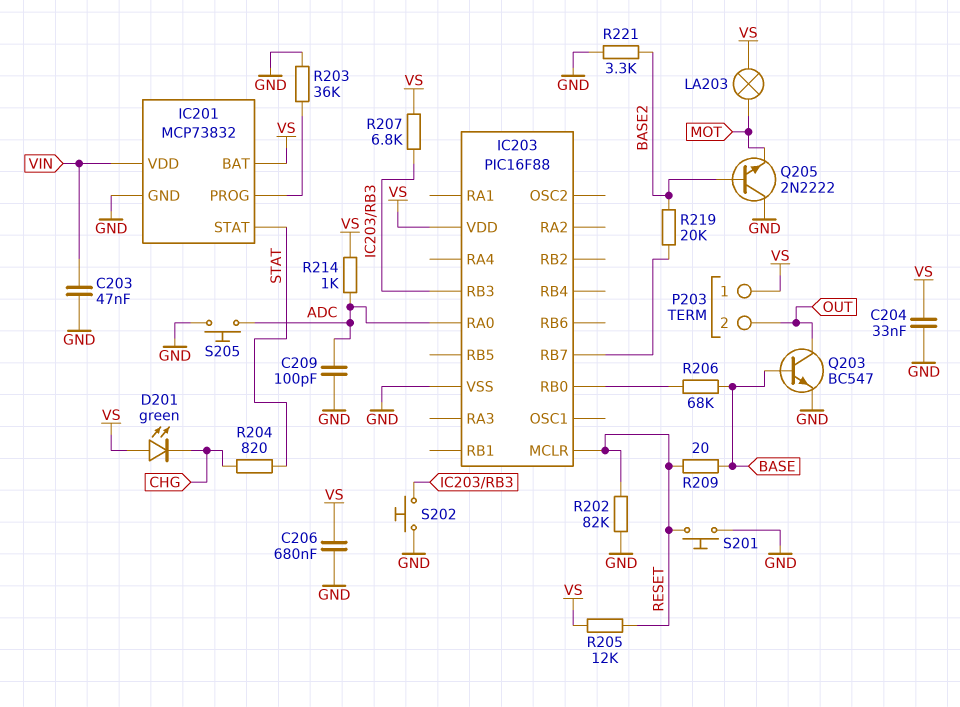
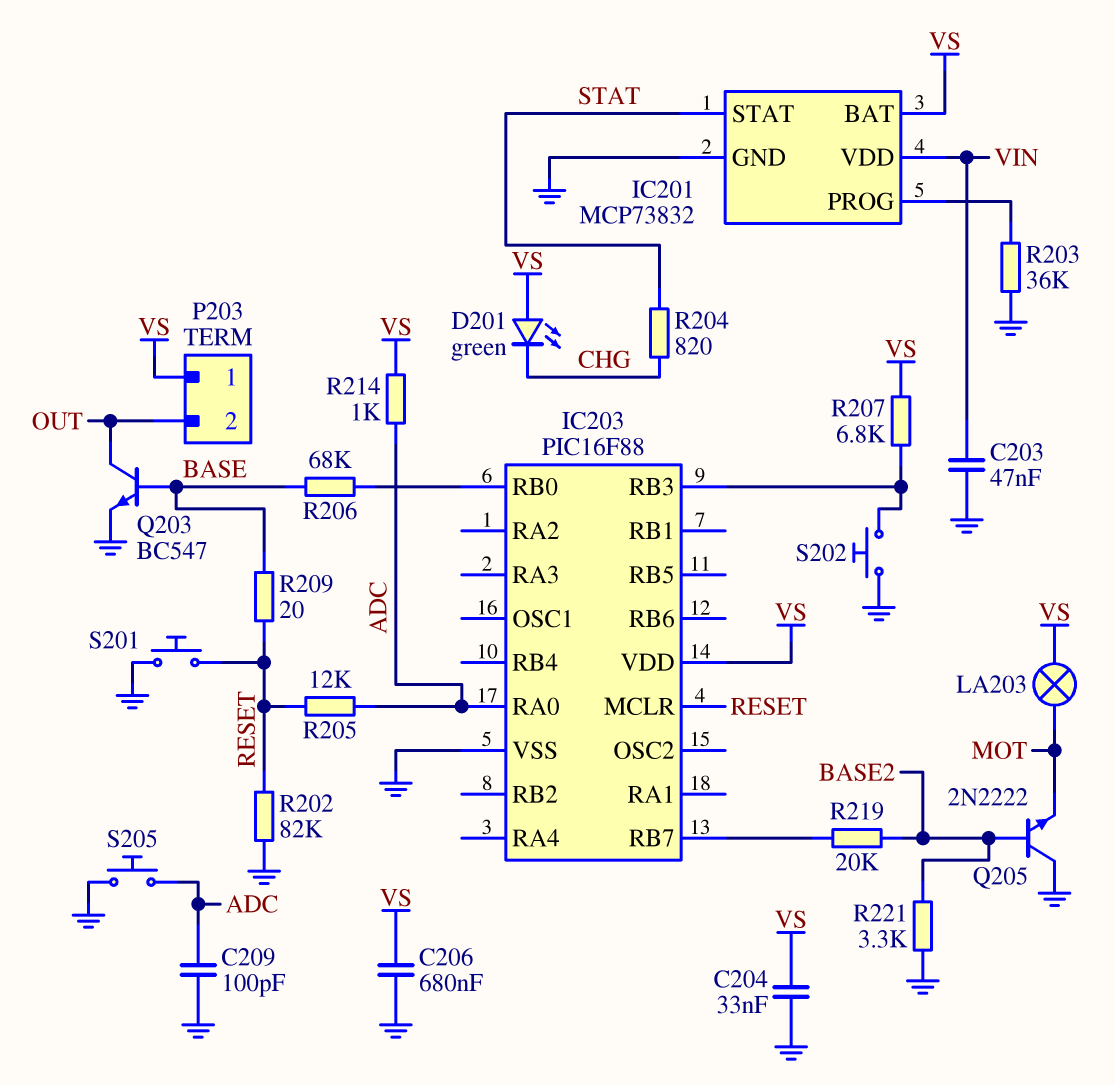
R205: 12k (RESET, VS) -> 12k (ADC, RESET)

